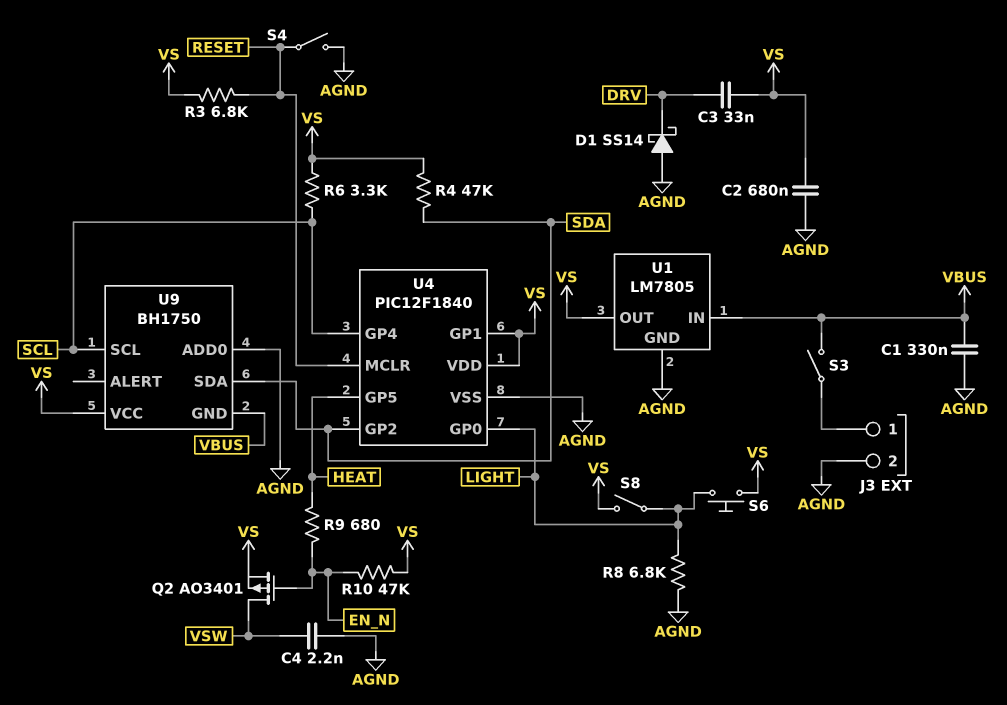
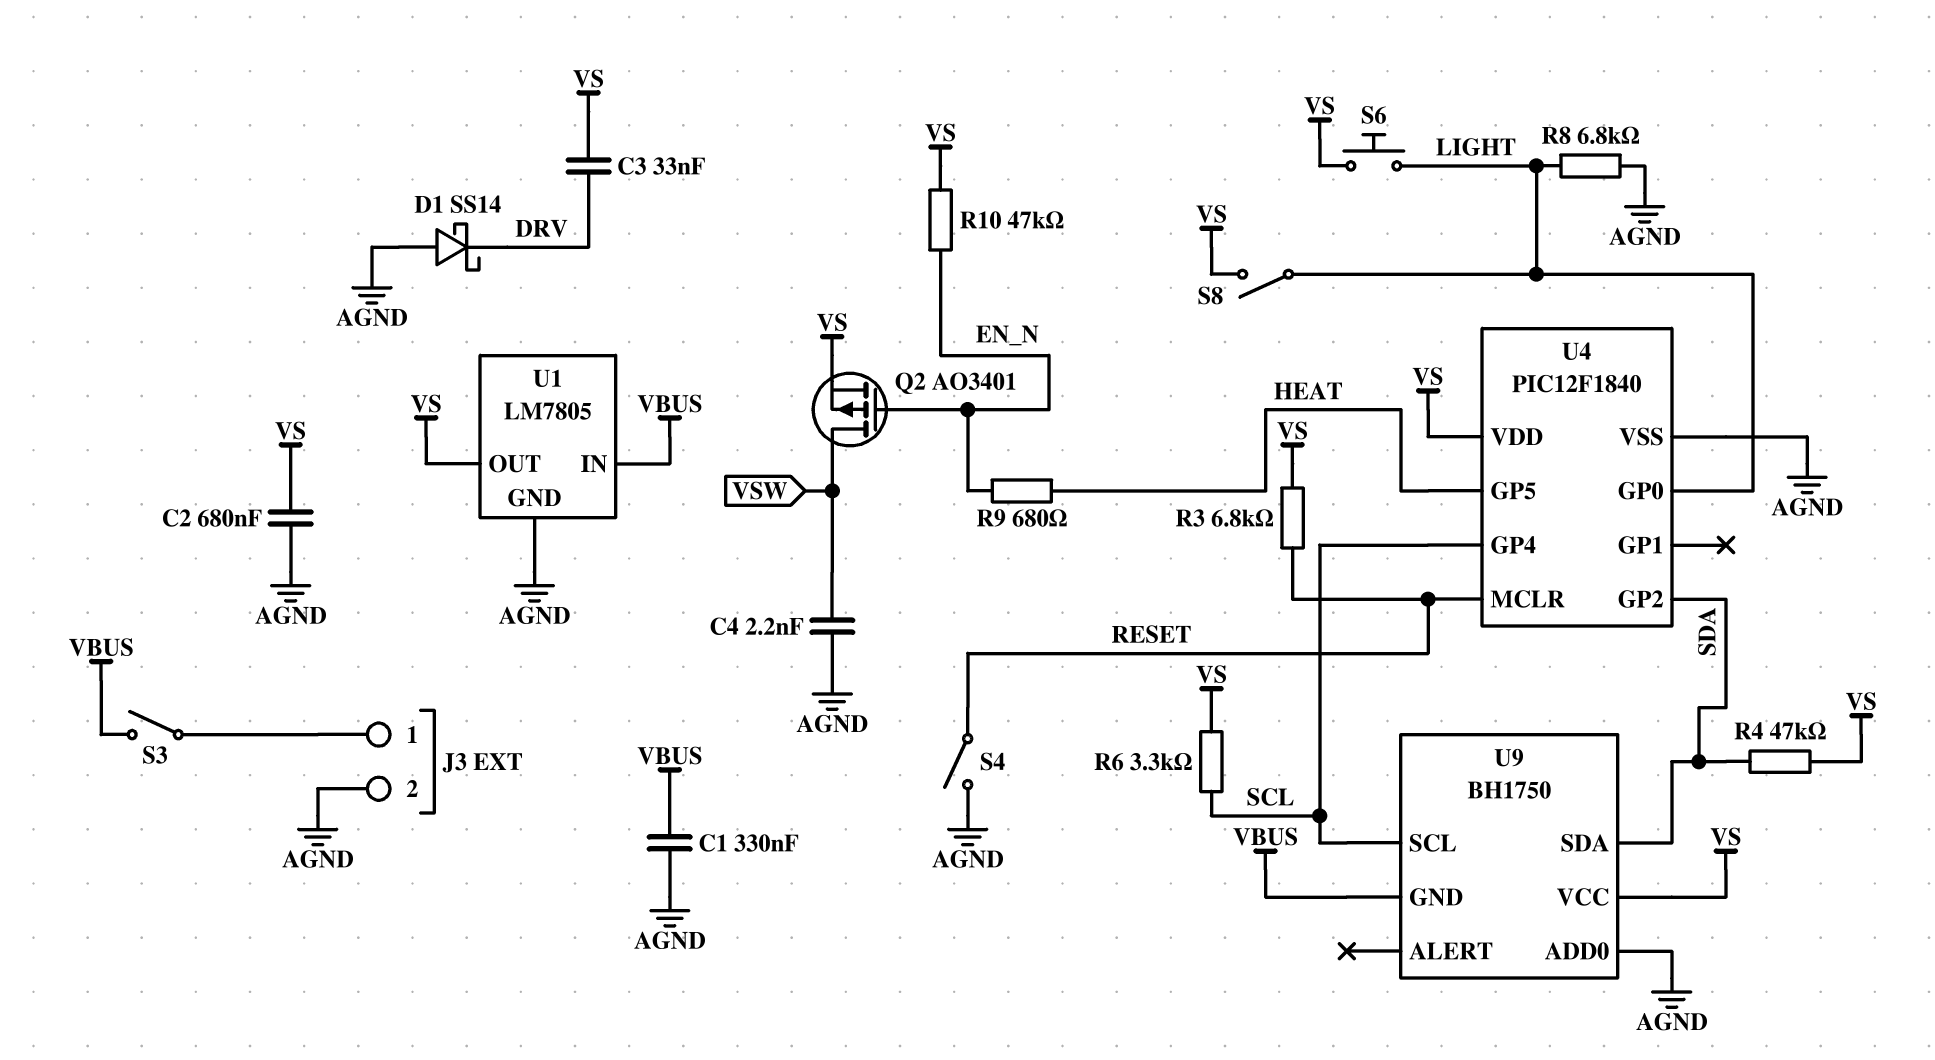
U4 pin GP1: VS -> none

